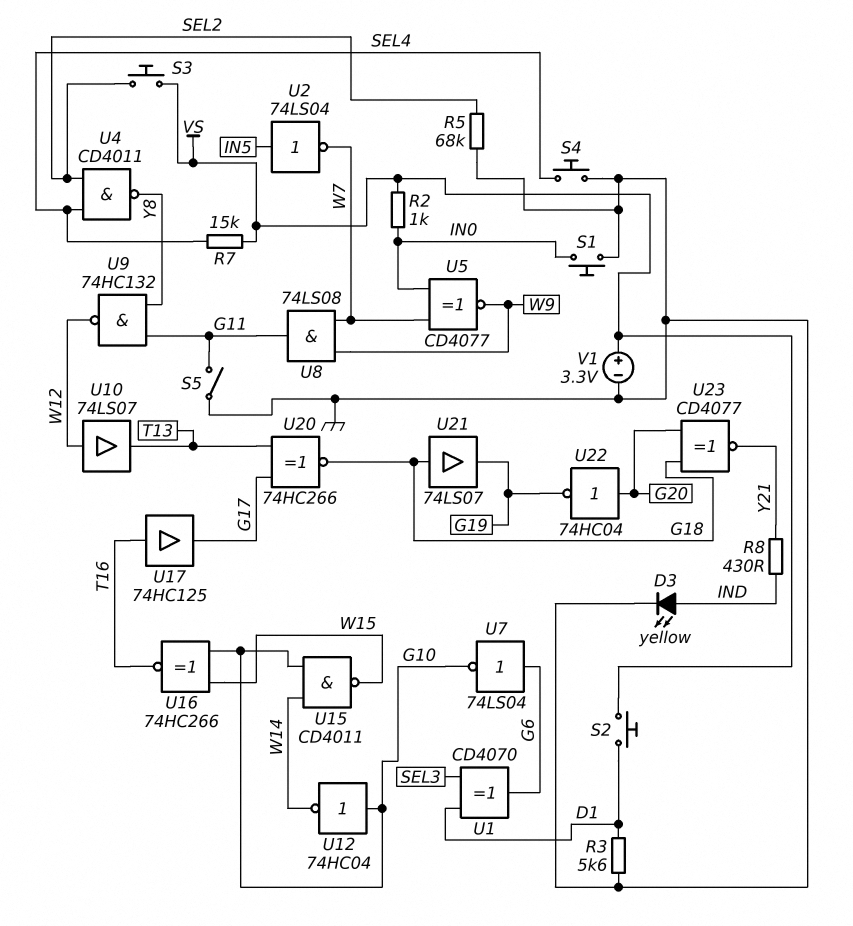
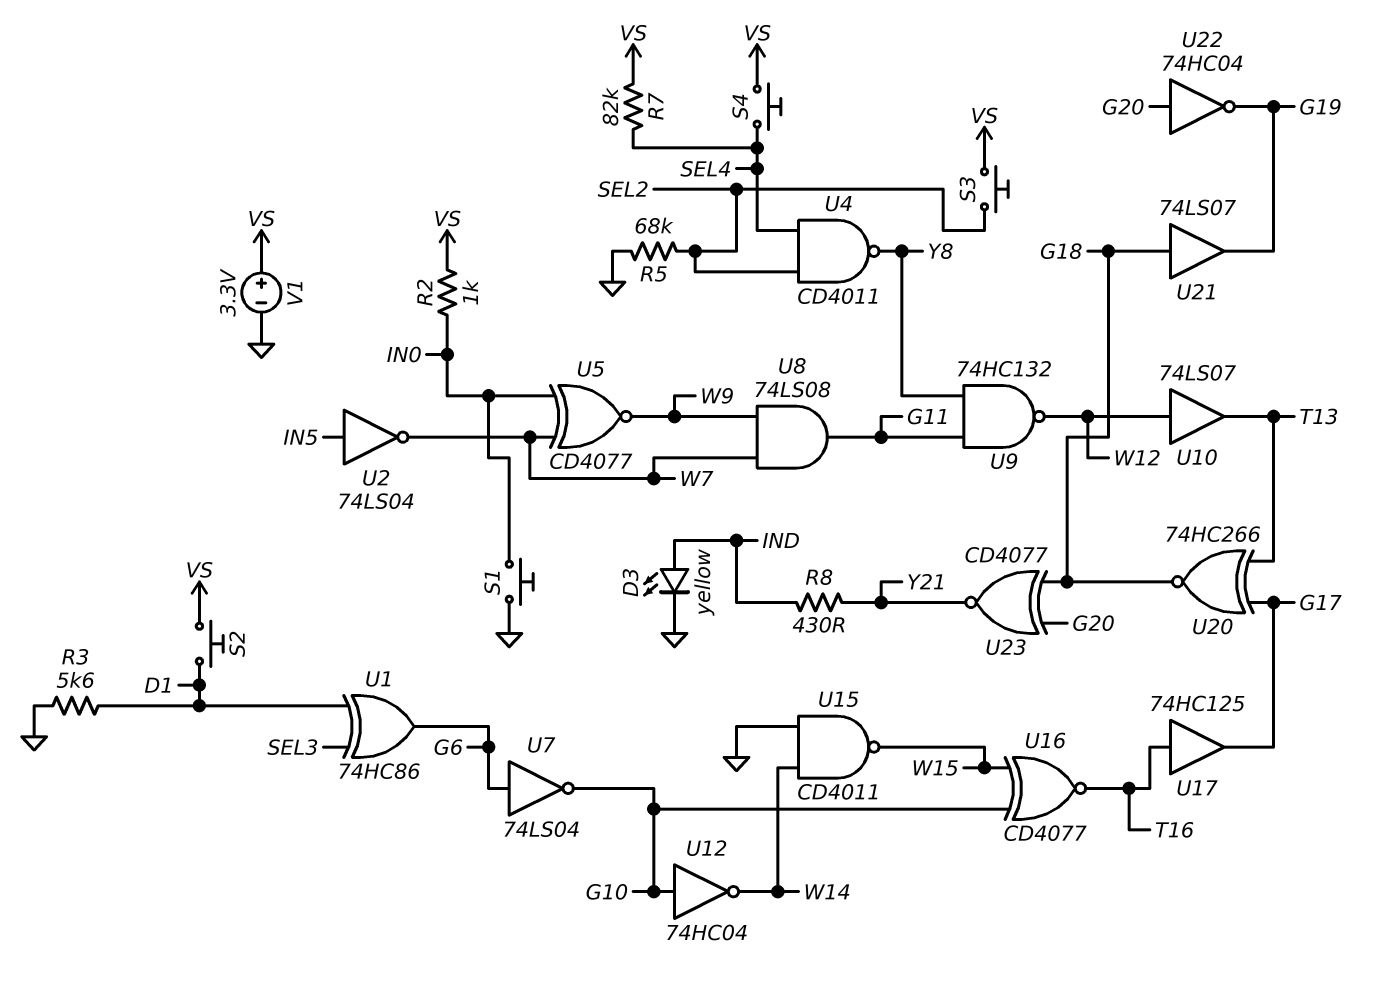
R7: 15k (SEL4, VS) -> 82k (SEL4, VS)
S4: button (GND, SEL4) -> button (SEL4, VS)
S5: switch (G11, GND) -> none
U1: XOR CD4070 (in D1, in SEL3, out G6) -> XOR 74HC86 (in D1, in SEL3, out G6)
U15: NAND CD4011 (in G10, in W14, out W15) -> NAND CD4011 (in GND, in W14, out W15)
U16: XNOR 74HC266 (in G10, in W15, out T16) -> XNOR CD4077 (in G10, in W15, out T16)

